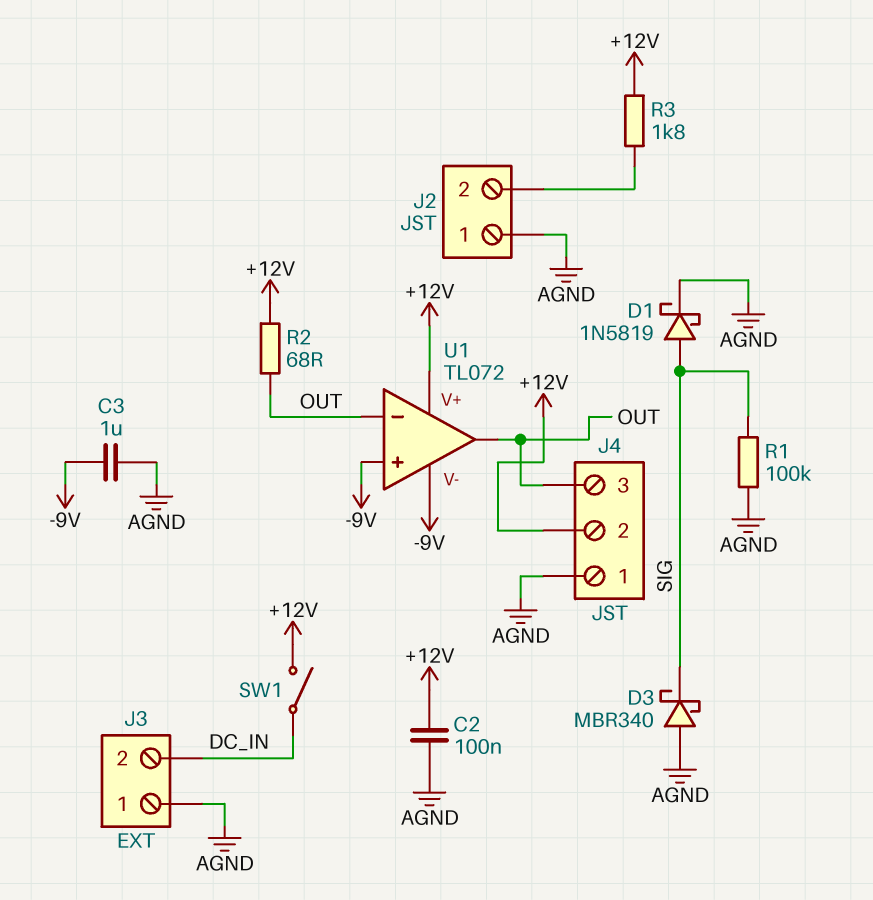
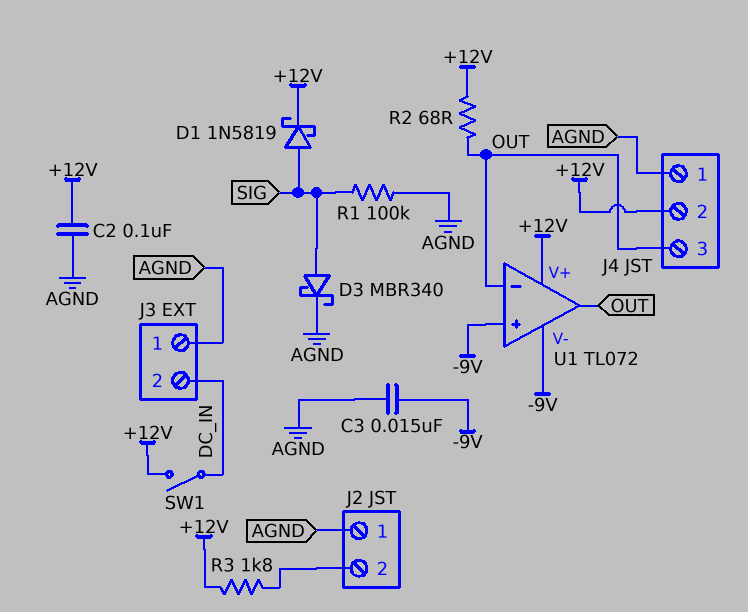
C3: 1uF (-9V, AGND) -> 15nF (-9V, AGND)
D1: schottky 1N5819 (A SIG, K AGND) -> schottky 1N5819 (A SIG, K +12V)
D3: schottky MBR340 (A AGND, K SIG) -> schottky MBR340 (A SIG, K AGND)

